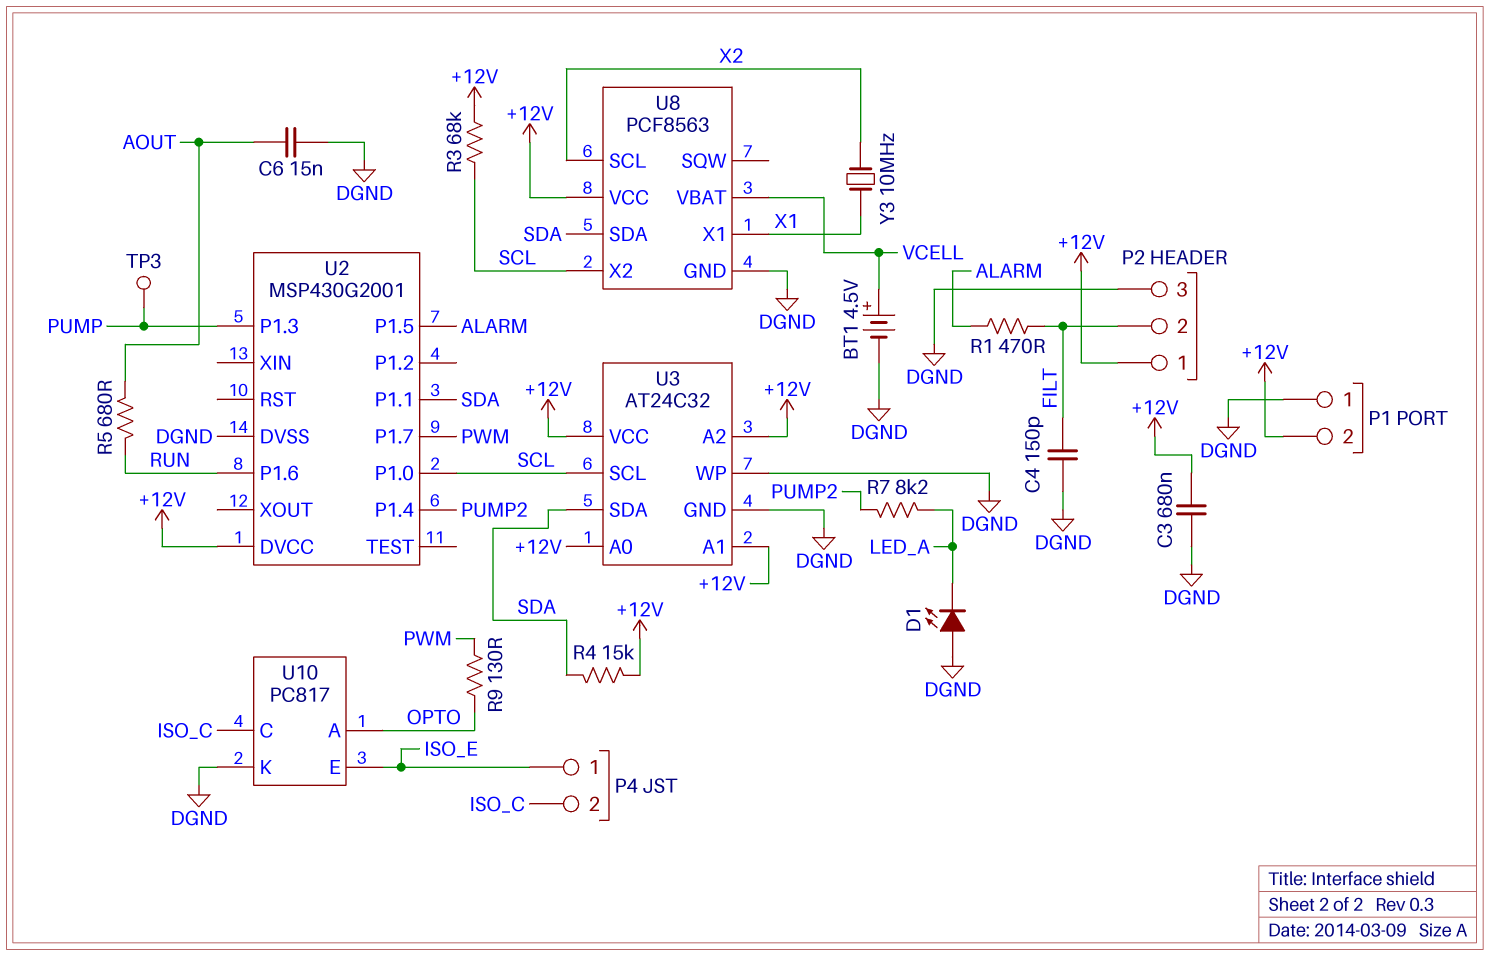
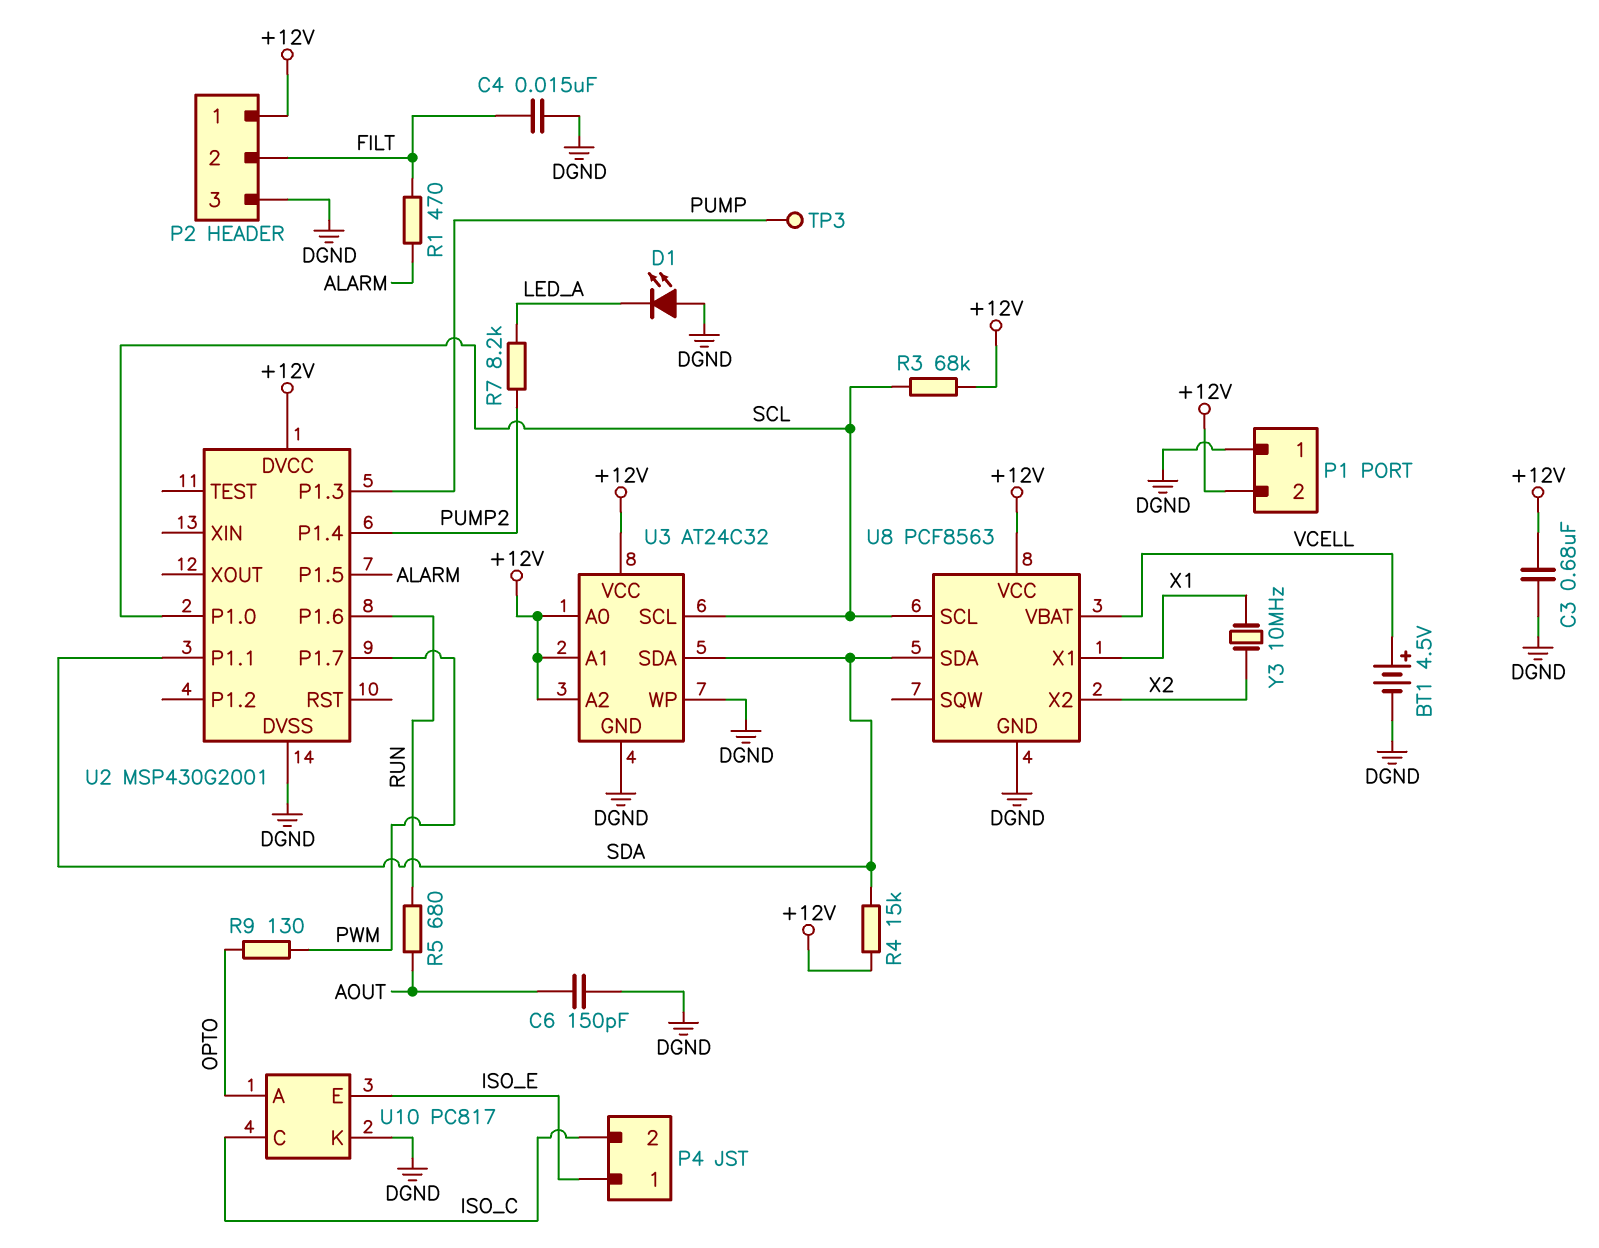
C4: 150pF (DGND, FILT) -> 15nF (DGND, FILT)
C6: 15nF (AOUT, DGND) -> 150pF (AOUT, DGND)
U8 pin SCL: X2 -> SCL
U8 pin X2: SCL -> X2

